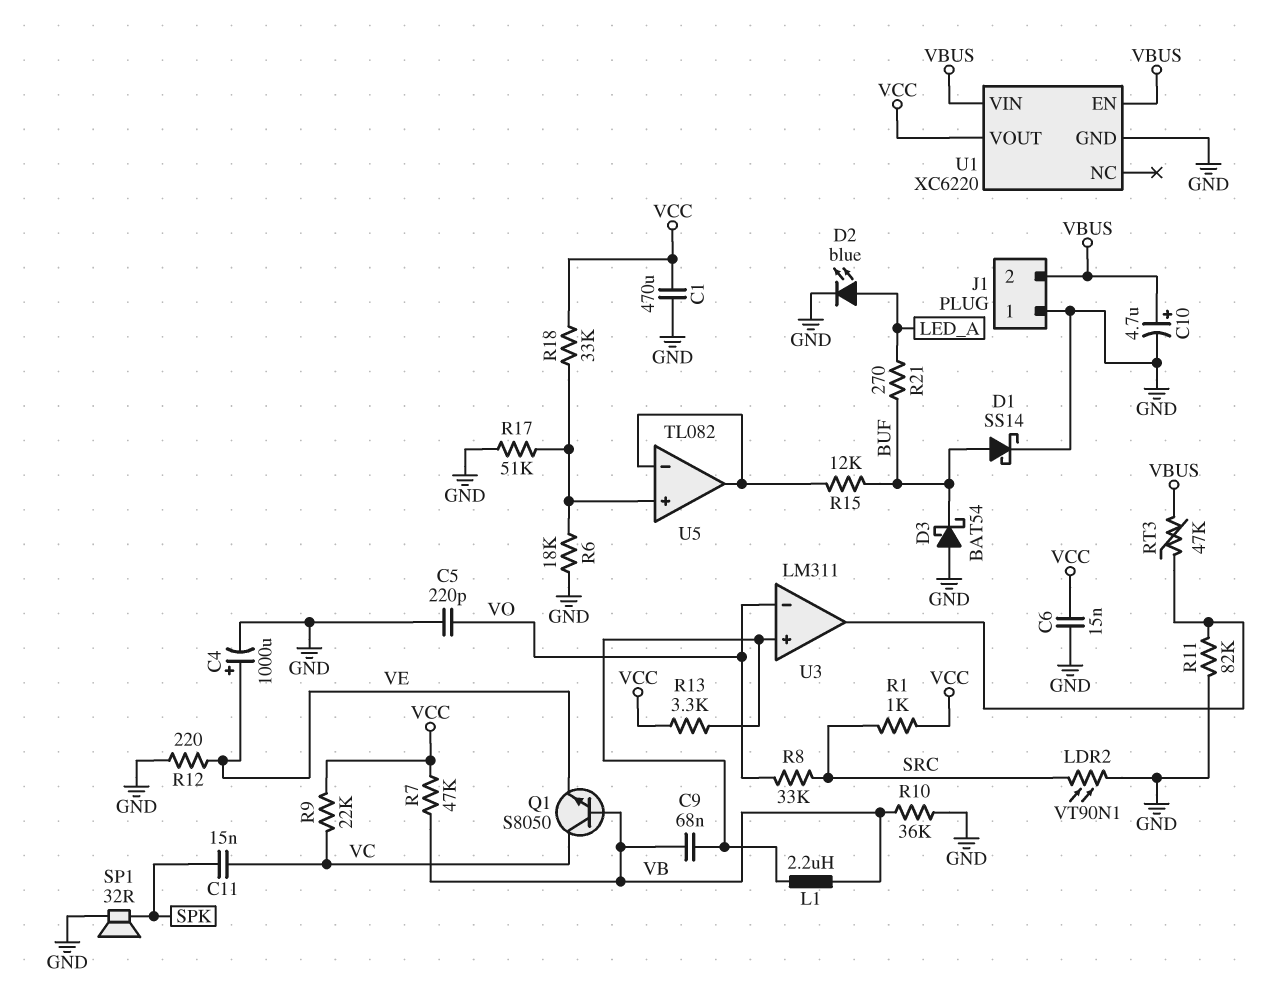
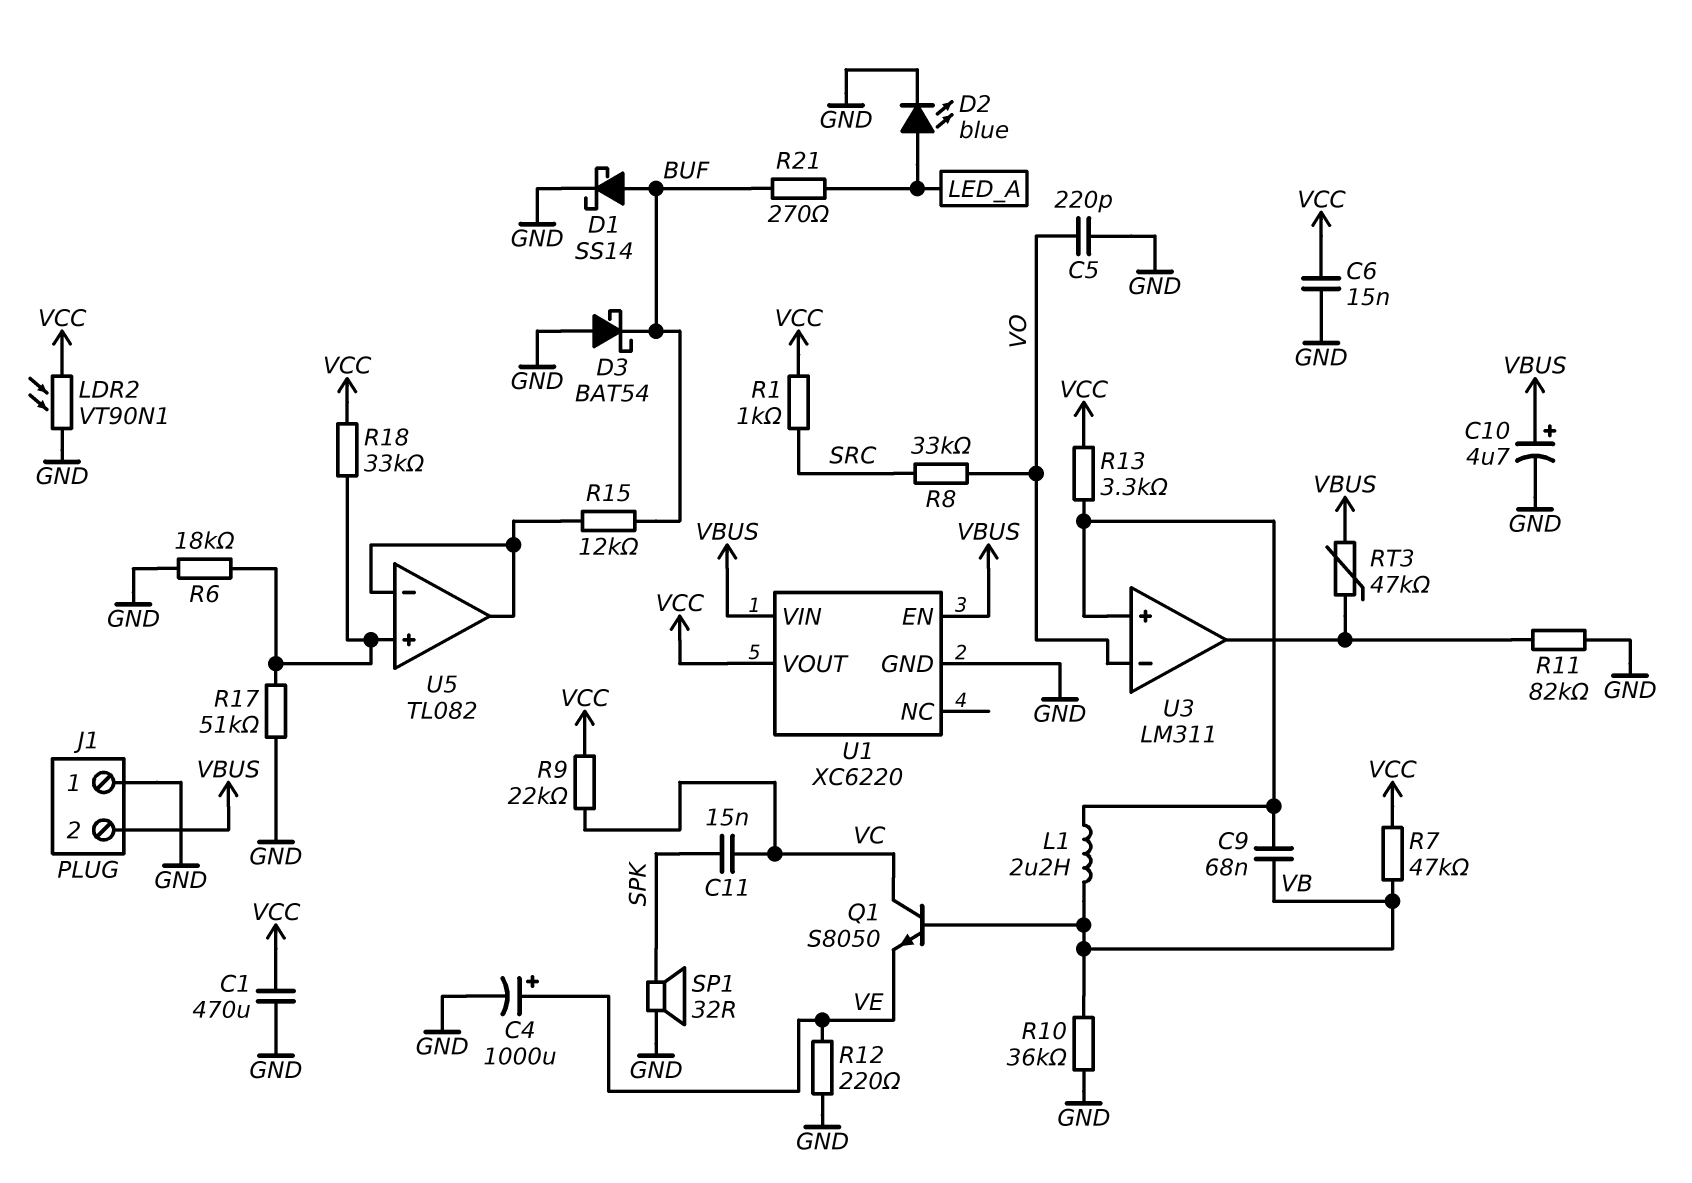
LDR2: VT90N1 (GND, SRC) -> VT90N1 (GND, VCC)

